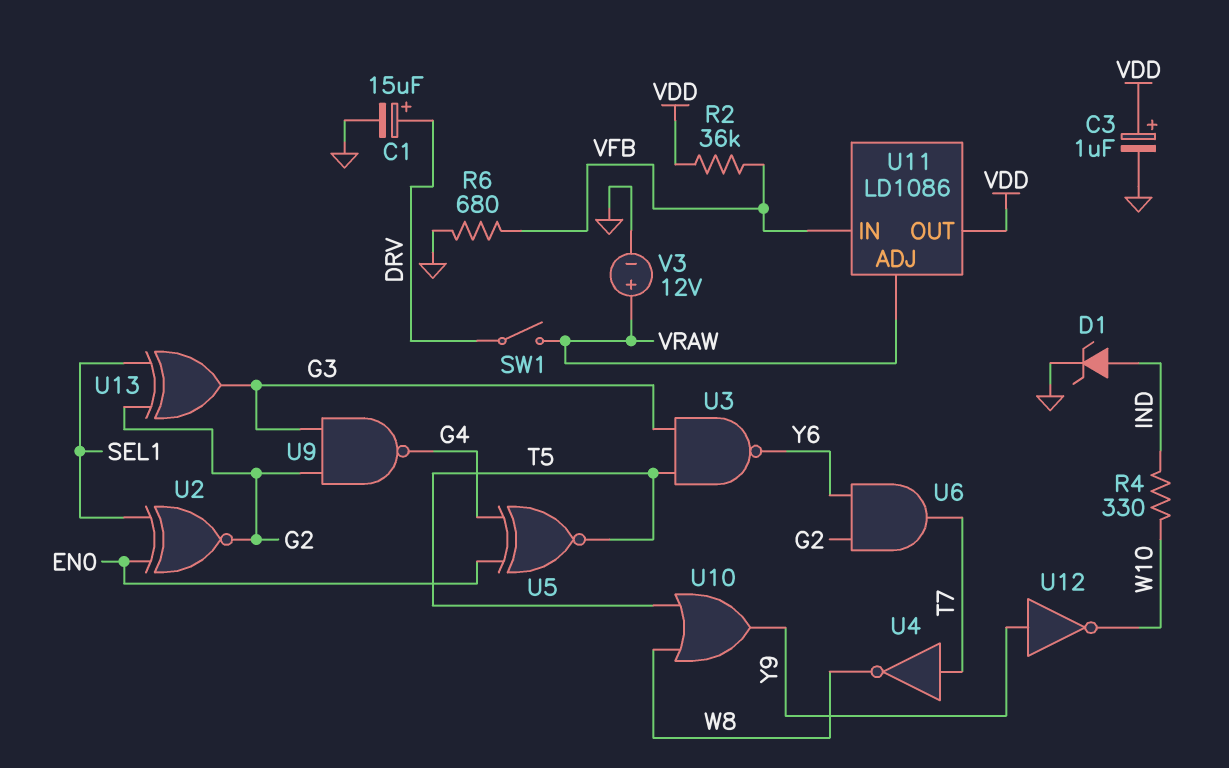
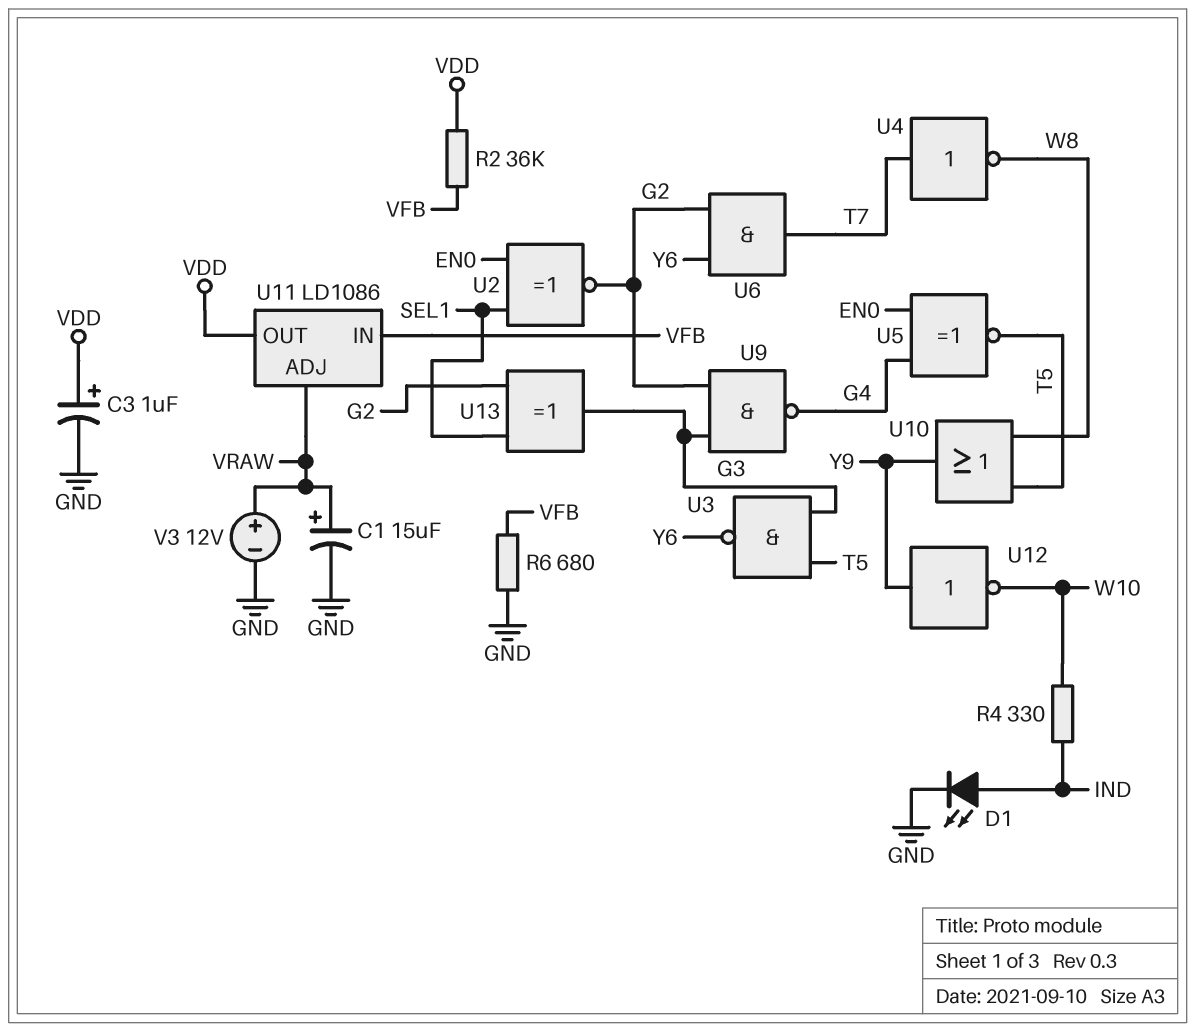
C1: 15uF (plus DRV, minus GND) -> 15uF (plus VRAW, minus GND)
D1: zener (A IND, K GND) -> LED (A IND, K GND)
SW1: switch (DRV, VRAW) -> none

